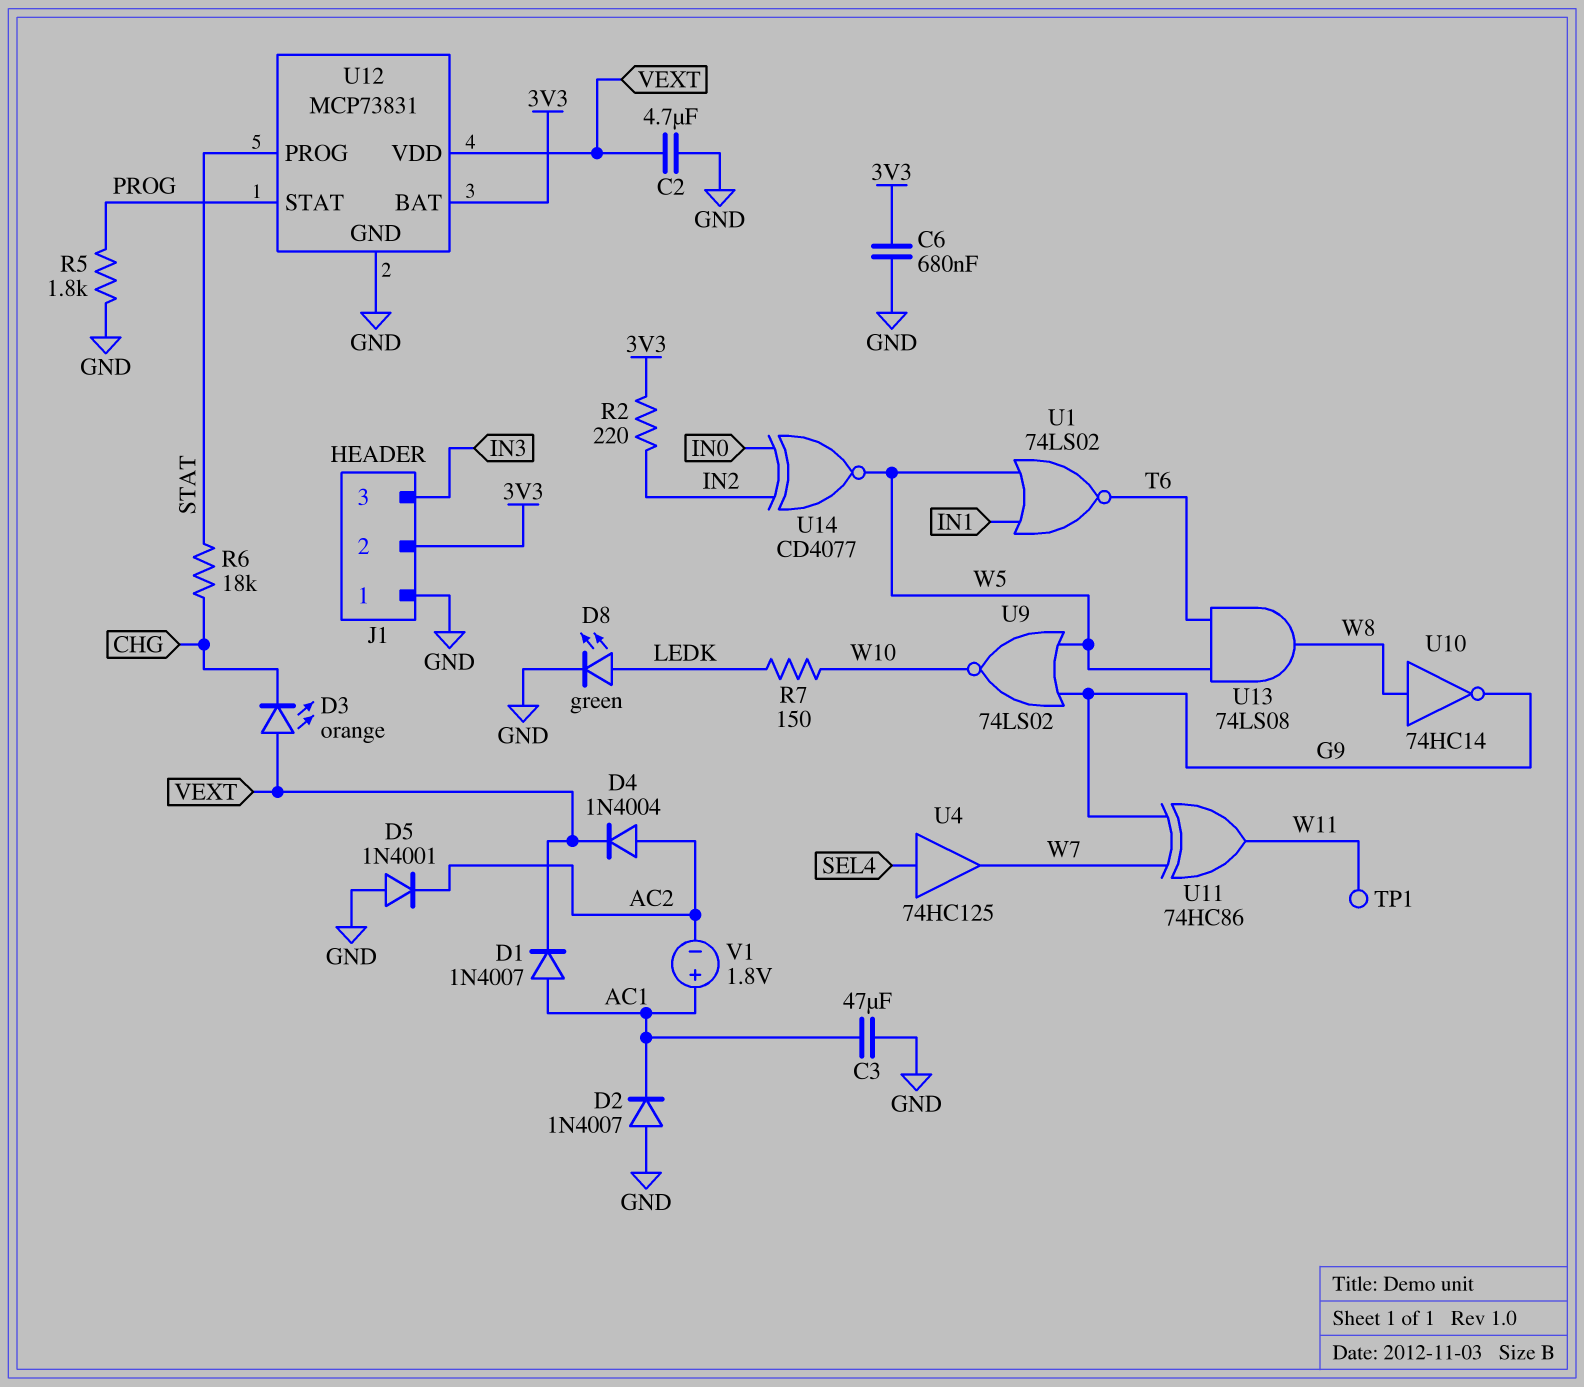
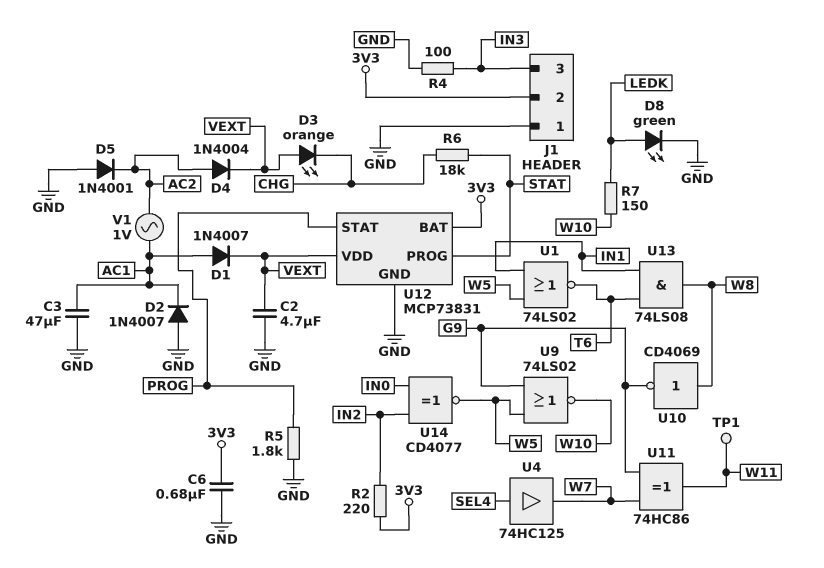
R4: none -> 100 (GND, IN3)
U10: NOT 74HC14 (in W8, out G9) -> NOT CD4069 (in W8, out G9)
U13: AND 74LS08 (in T6, in W5, out W8) -> AND 74LS08 (in IN1, in T6, out W8)
V1: 1.8V (plus AC1, minus AC2) -> AC 1V (AC1, AC2)

